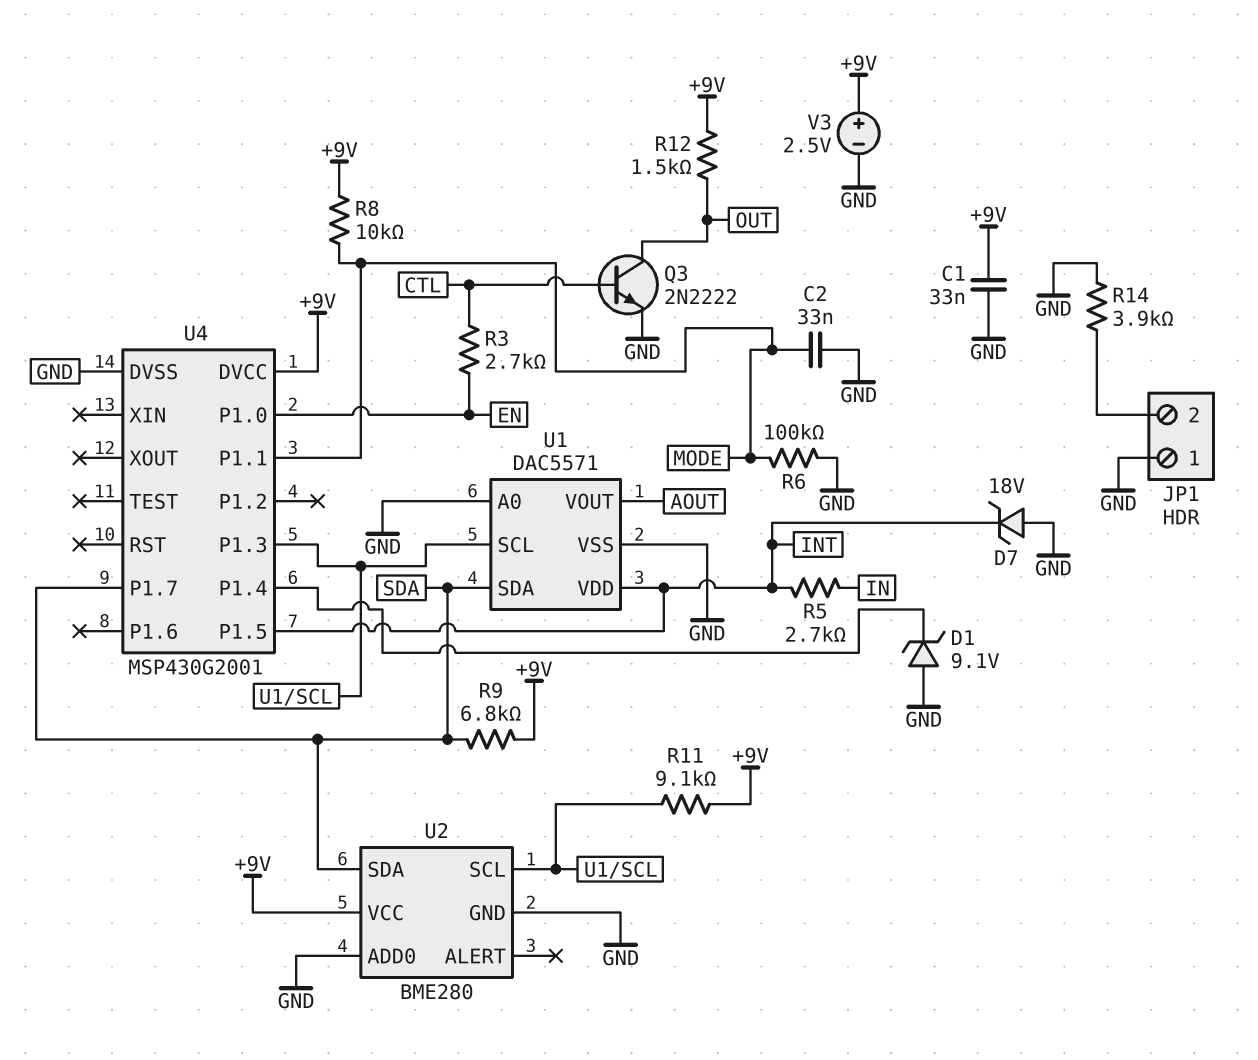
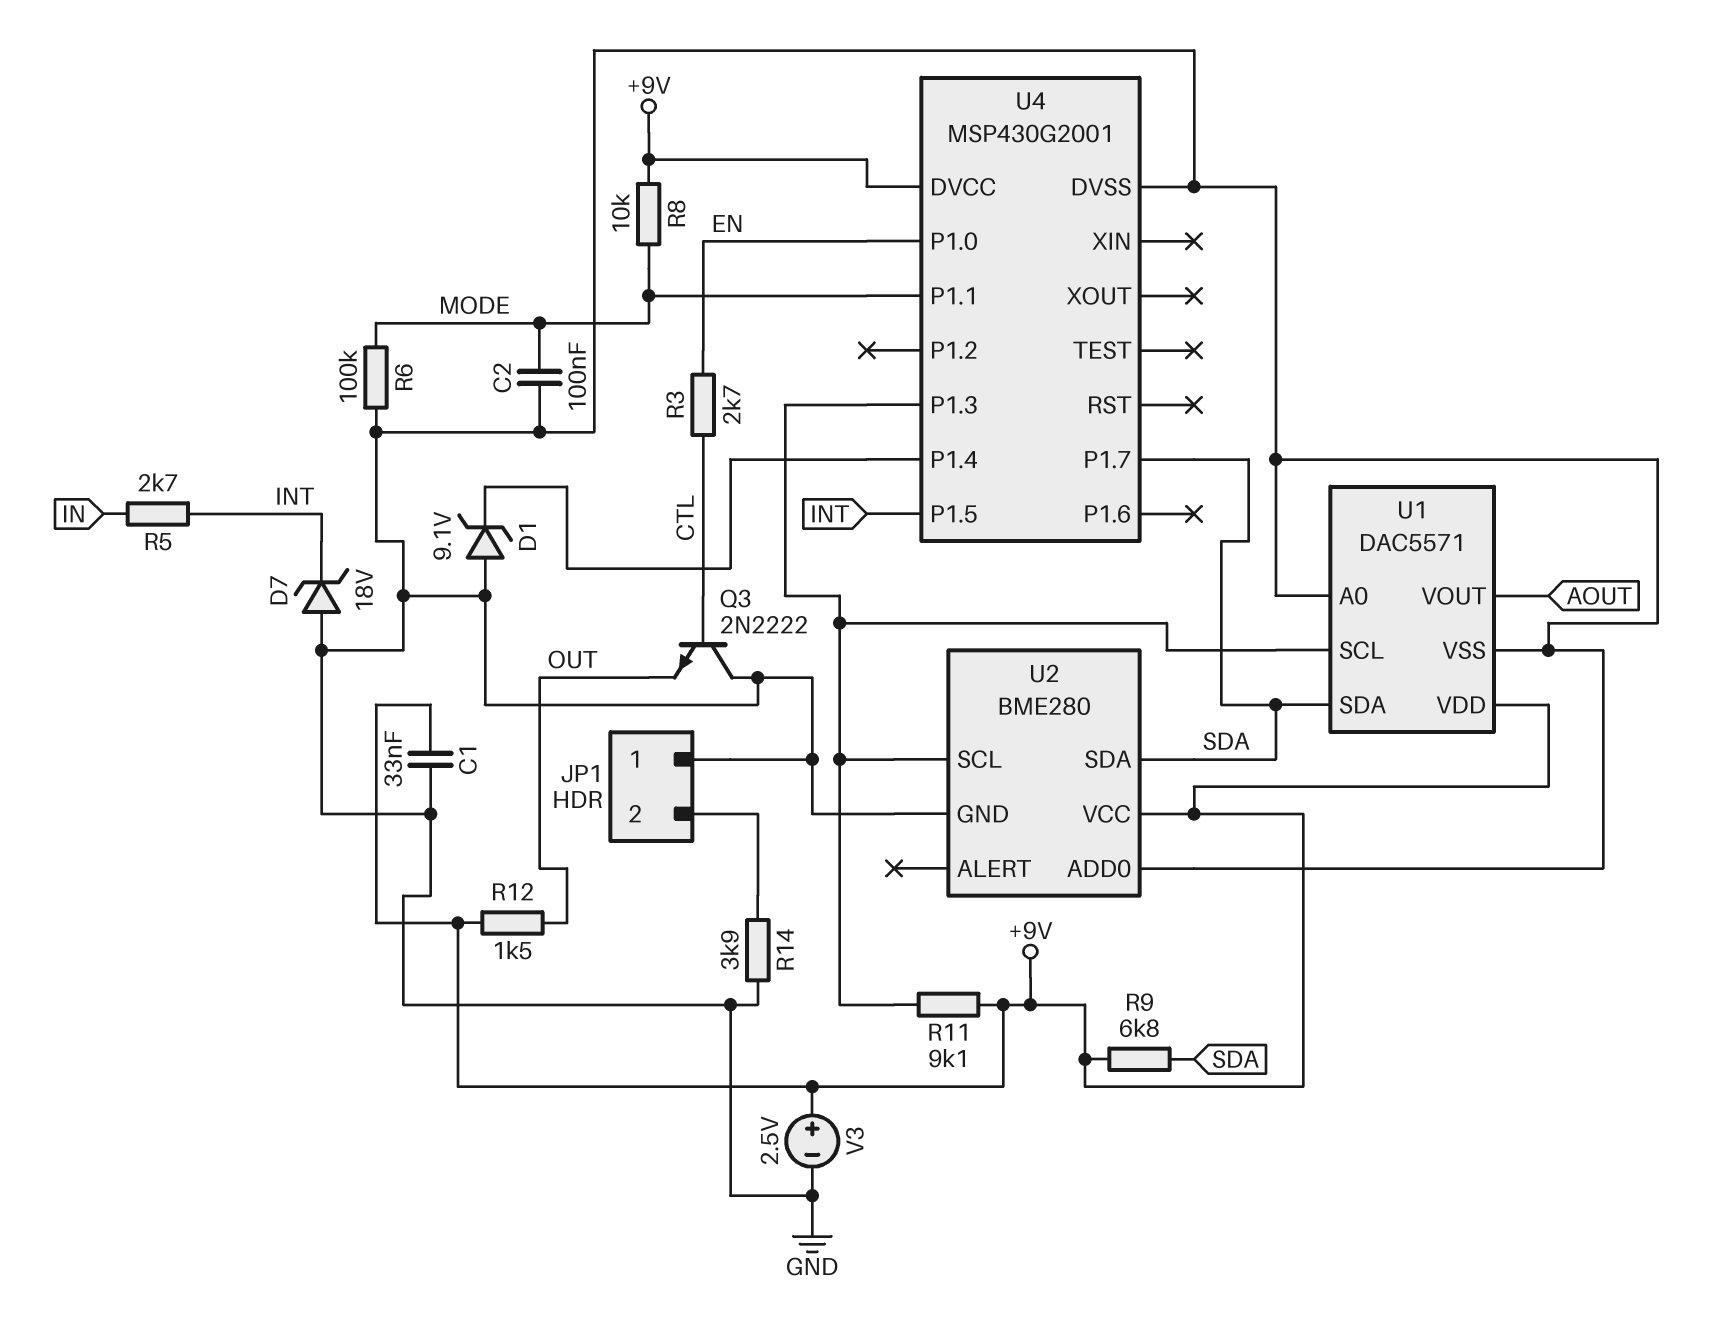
C2: 33nF (GND, MODE) -> 100nF (GND, MODE)
Q3: NPN 2N2222 (B CTL, C OUT, E GND) -> NPN 2N2222 (B CTL, C GND, E OUT)
U1 pin VDD: INT -> +9V

